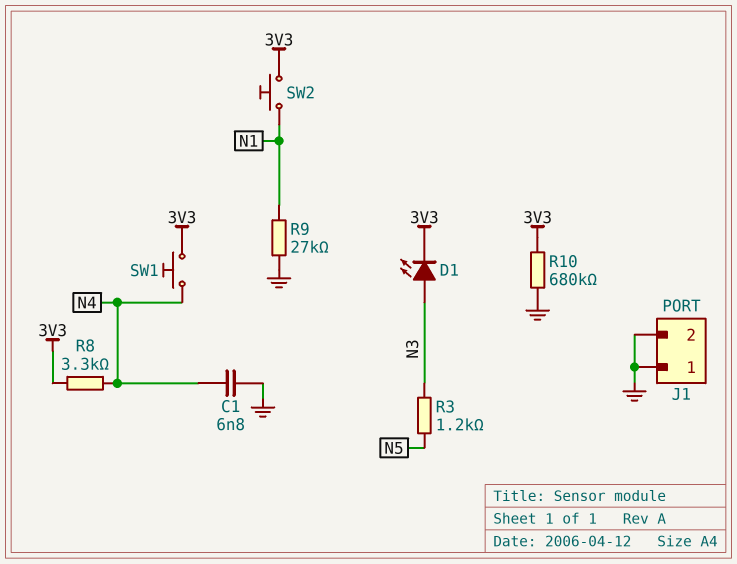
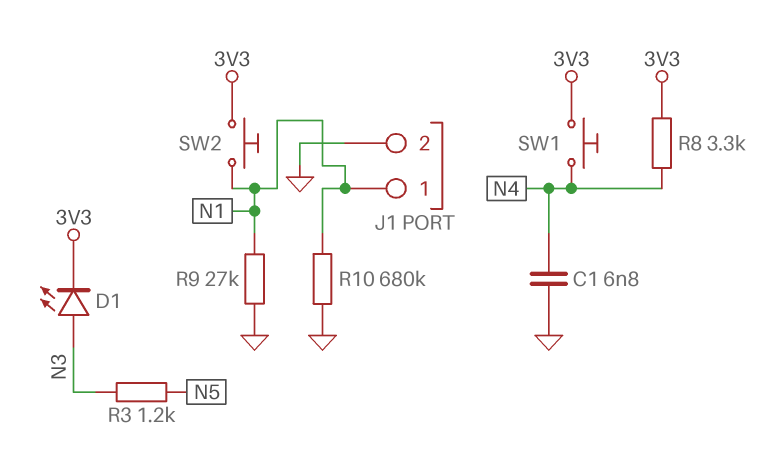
J1 pin 1: GND -> N1
R10: 680k (3V3, GND) -> 680k (GND, N1)

